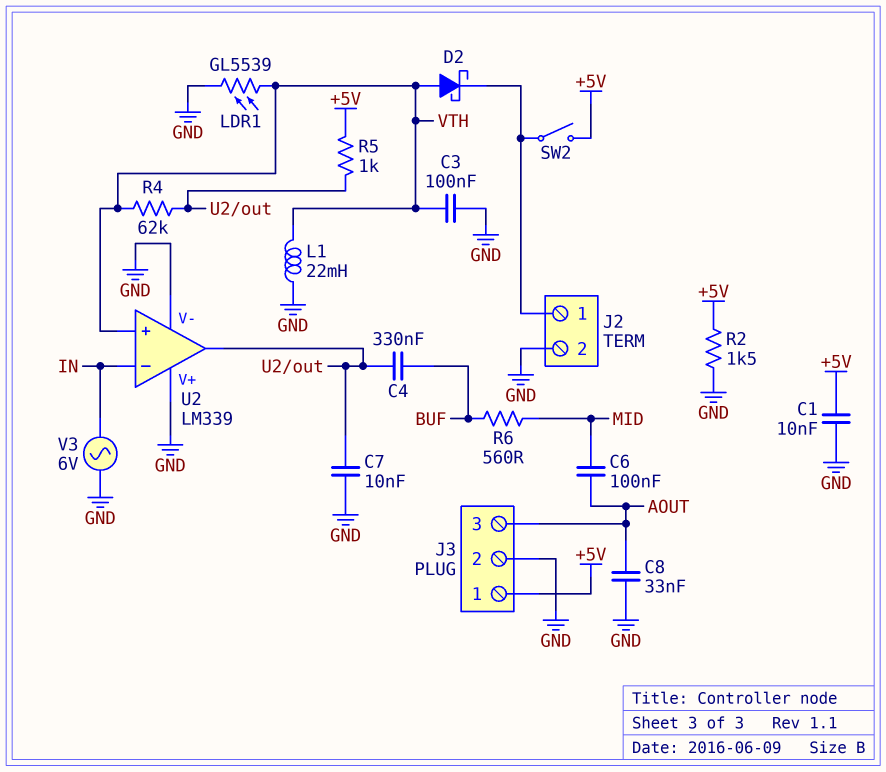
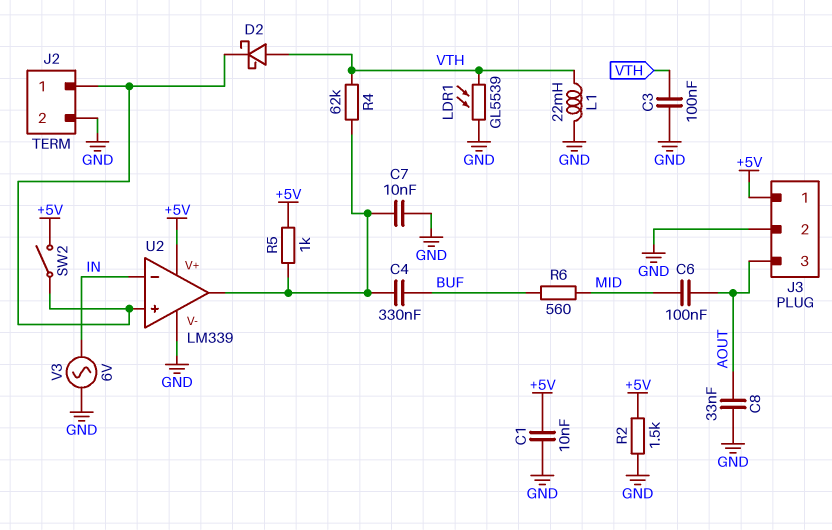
U2 pin V+: GND -> +5V
U2 pin in+: VTH -> J2/1

